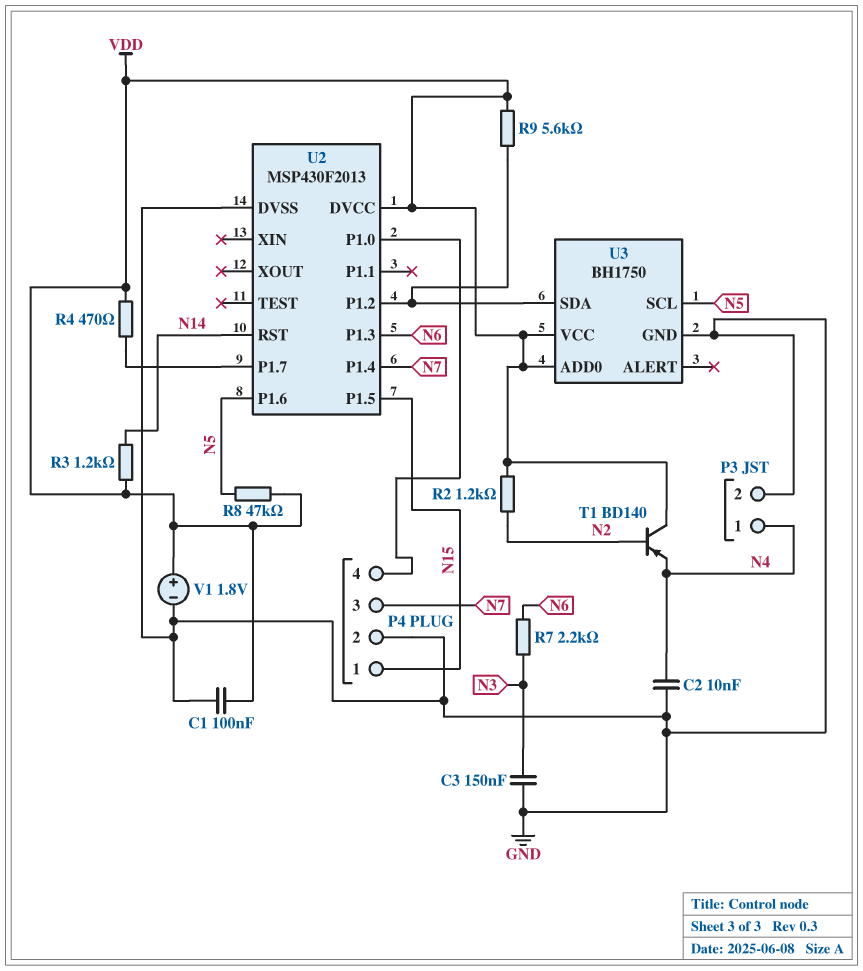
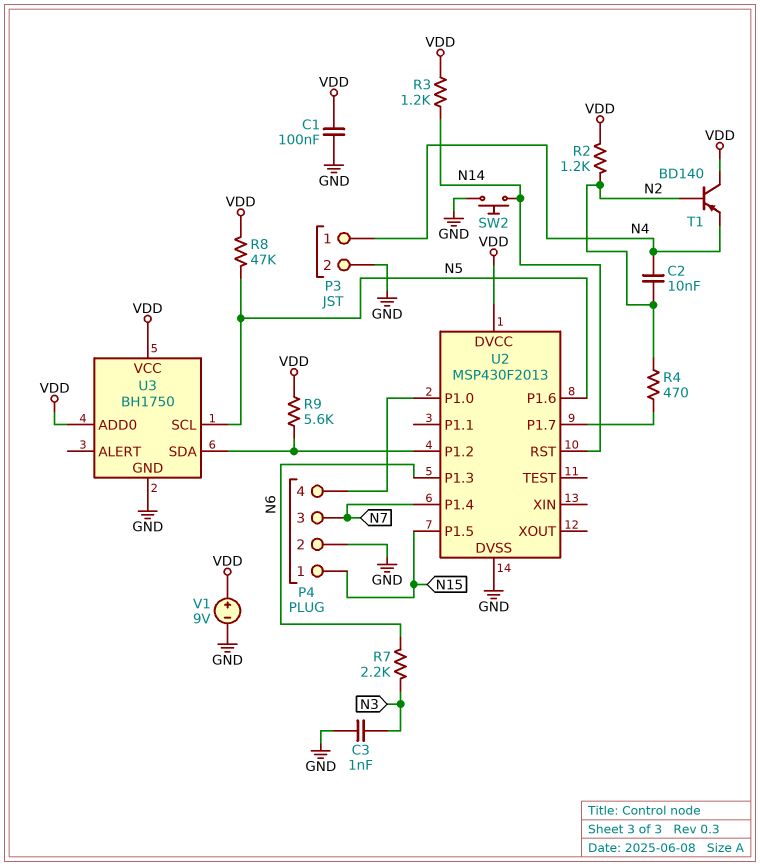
C2: 10nF (GND, N4) -> 10nF (N2, N4)
C3: 150nF (GND, N3) -> 1nF (GND, N3)
R4: 470 (U2/P1.7, VDD) -> 470 (N2, U2/P1.7)
SW2: none -> button (GND, N14)
V1: 1.8V (plus VDD, minus GND) -> 9V (plus VDD, minus GND)

